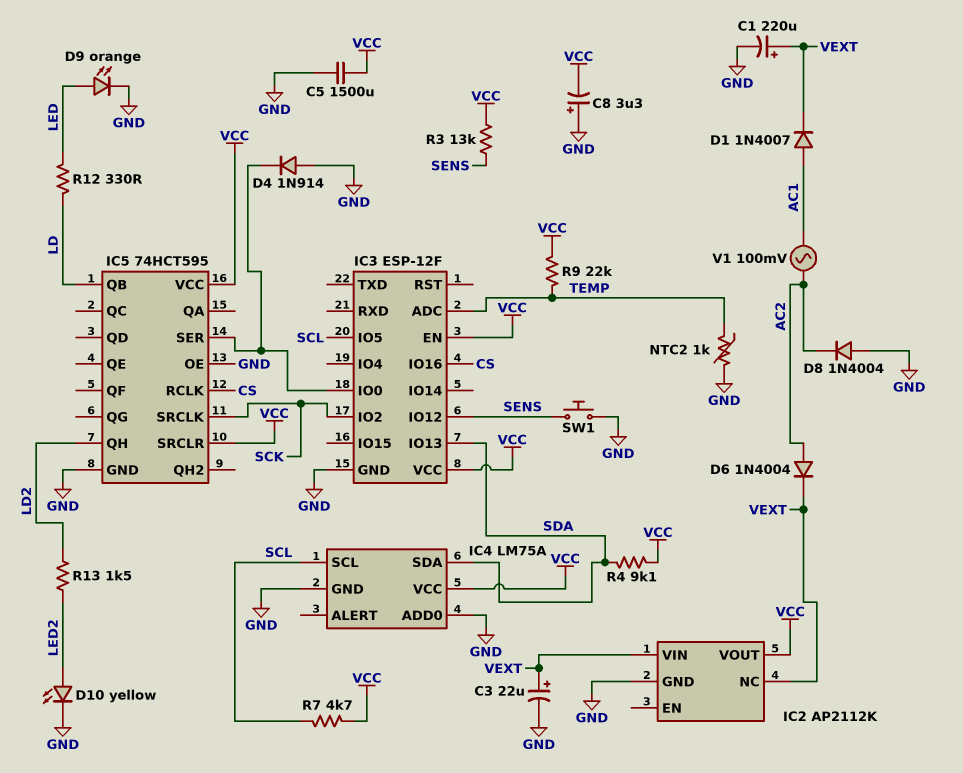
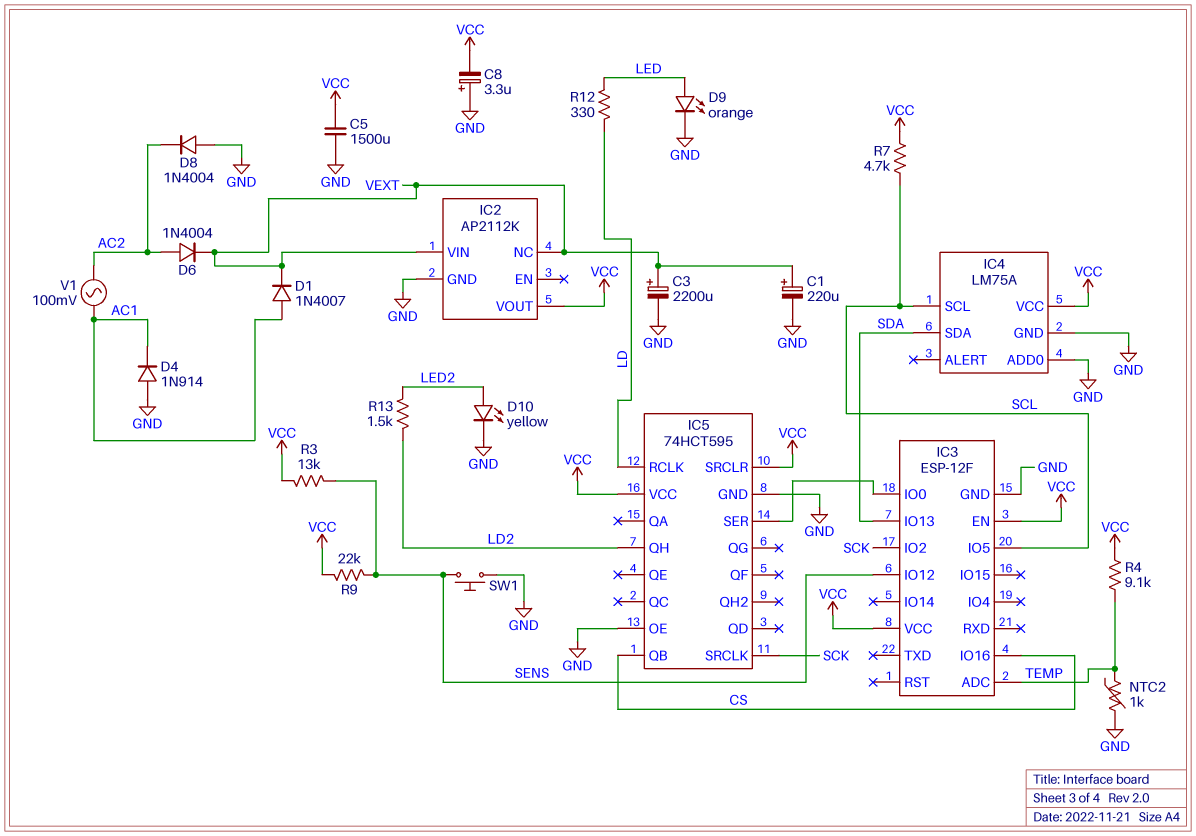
C3: 22uF (plus VEXT, minus GND) -> 2200uF (plus VEXT, minus GND)
D4: diode 1N914 (A GND, K IC3/IO0) -> diode 1N914 (A GND, K AC1)
IC5 pin QB: LD -> CS
IC5 pin RCLK: CS -> LD
R4: 9.1k (SDA, VCC) -> 9.1k (TEMP, VCC)
R9: 22k (TEMP, VCC) -> 22k (SENS, VCC)

